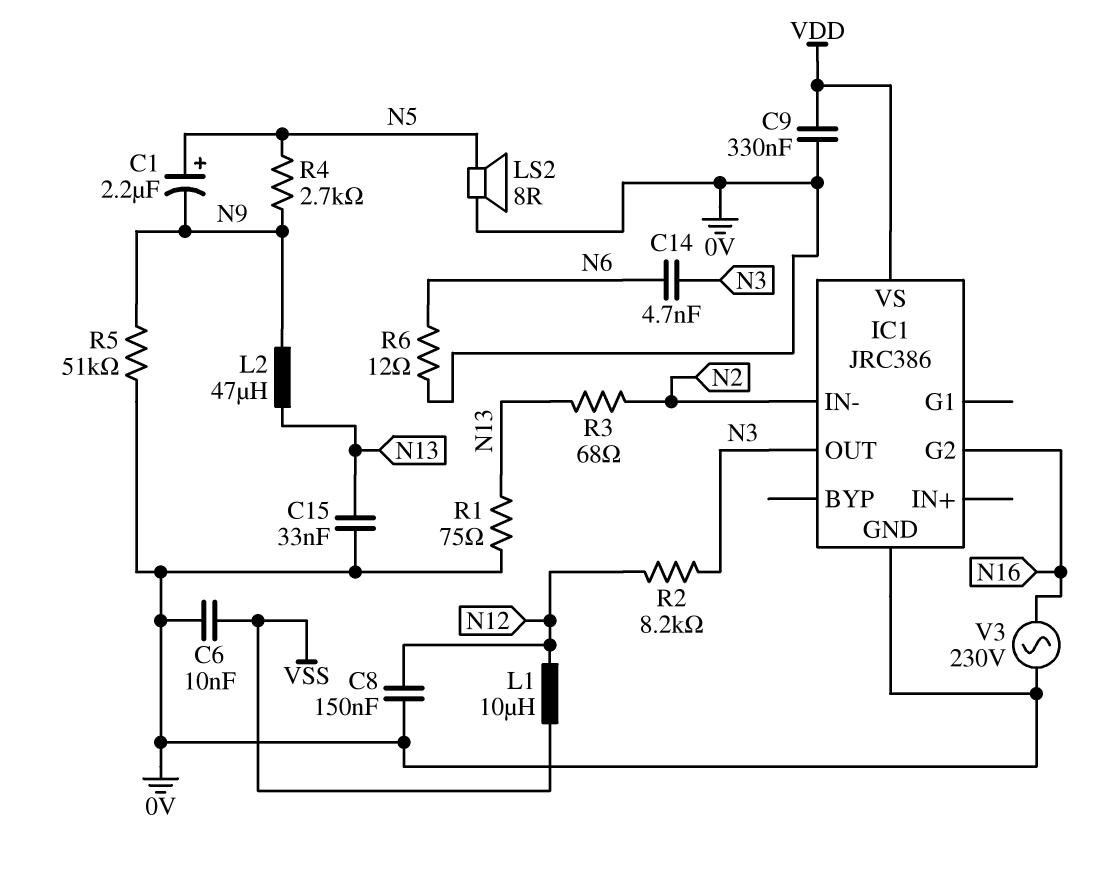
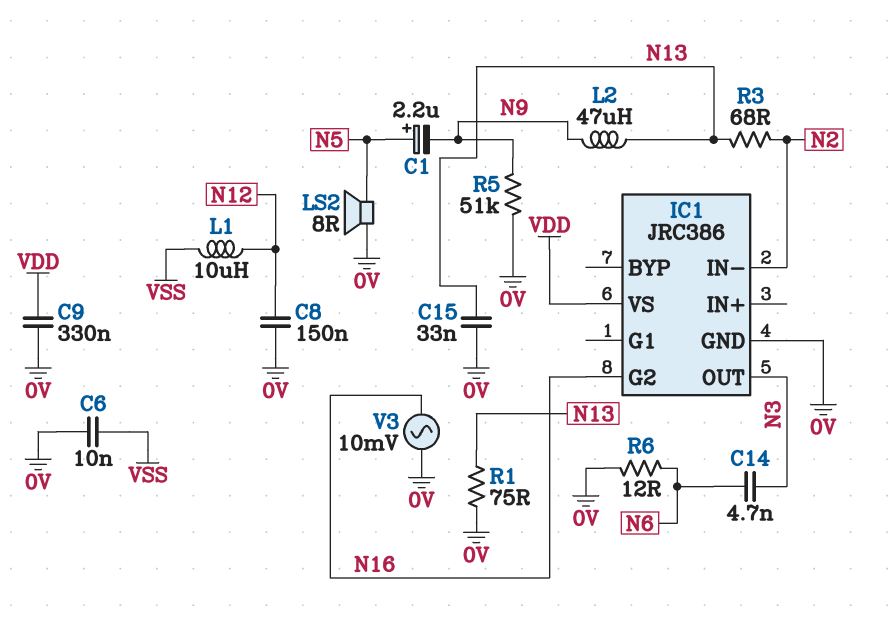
R2: 8.2k (N3, N12) -> none
R4: 2.7k (N5, N9) -> none
V3: AC 230V (0V, N16) -> AC 10mV (0V, N16)

